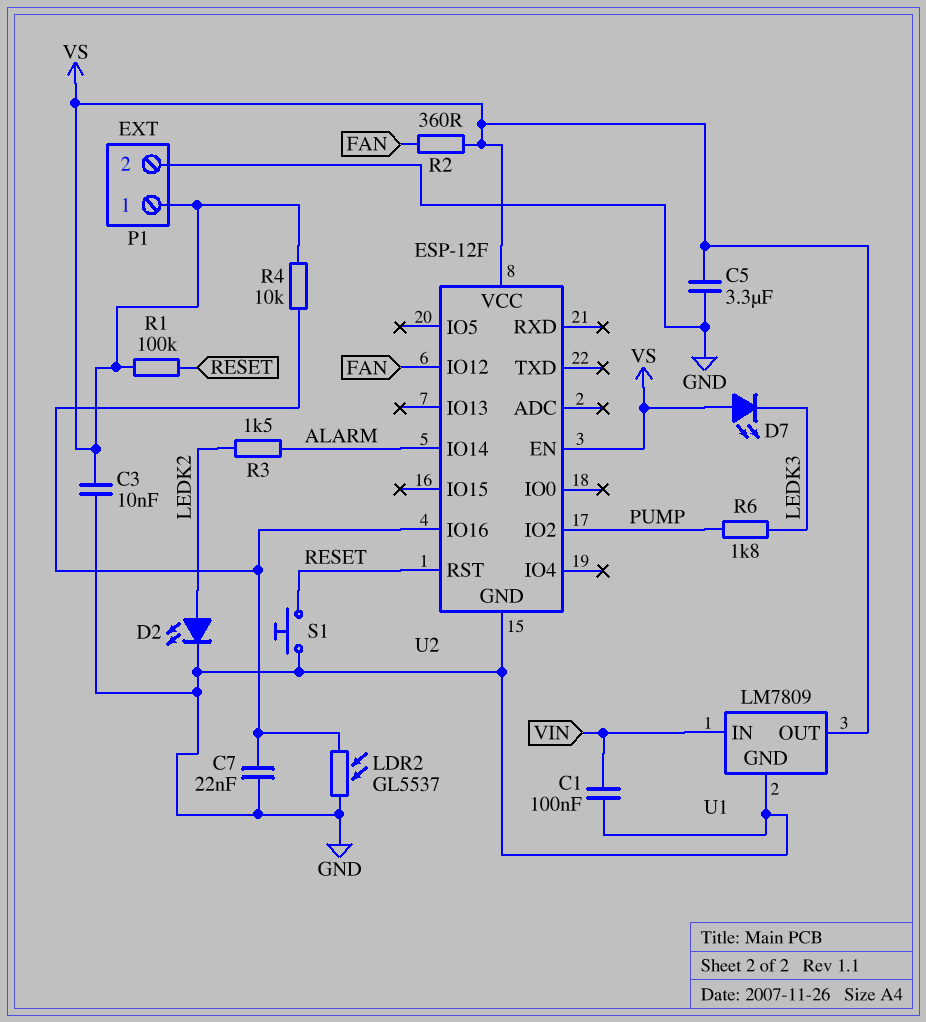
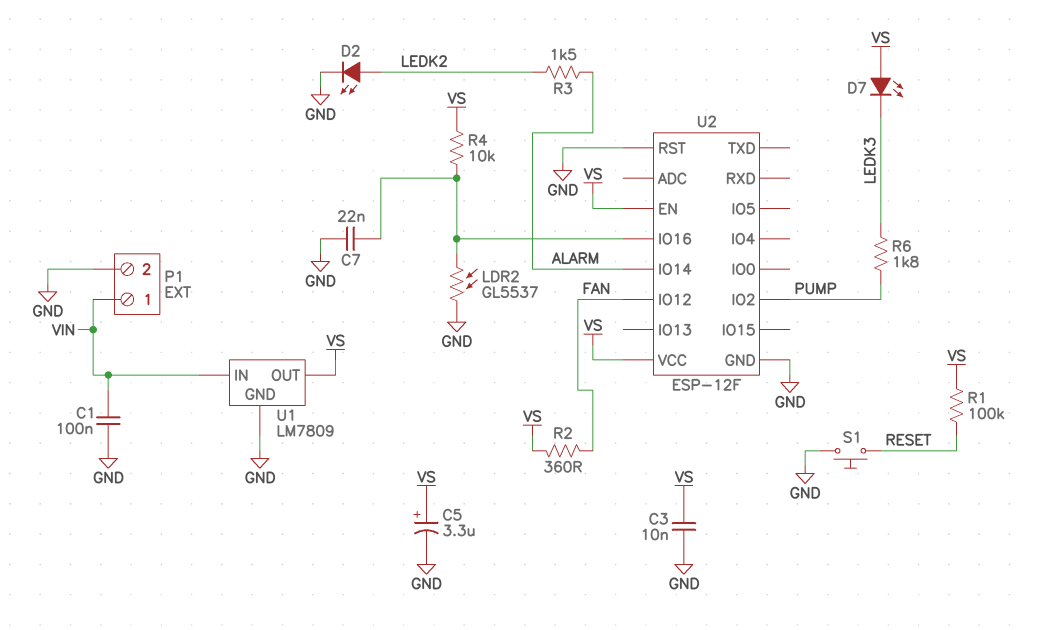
C5: 3.3uF (GND, VS) -> 3.3uF (plus VS, minus GND)
P1 pin 1: VS -> VIN
U2 pin RST: RESET -> GND

